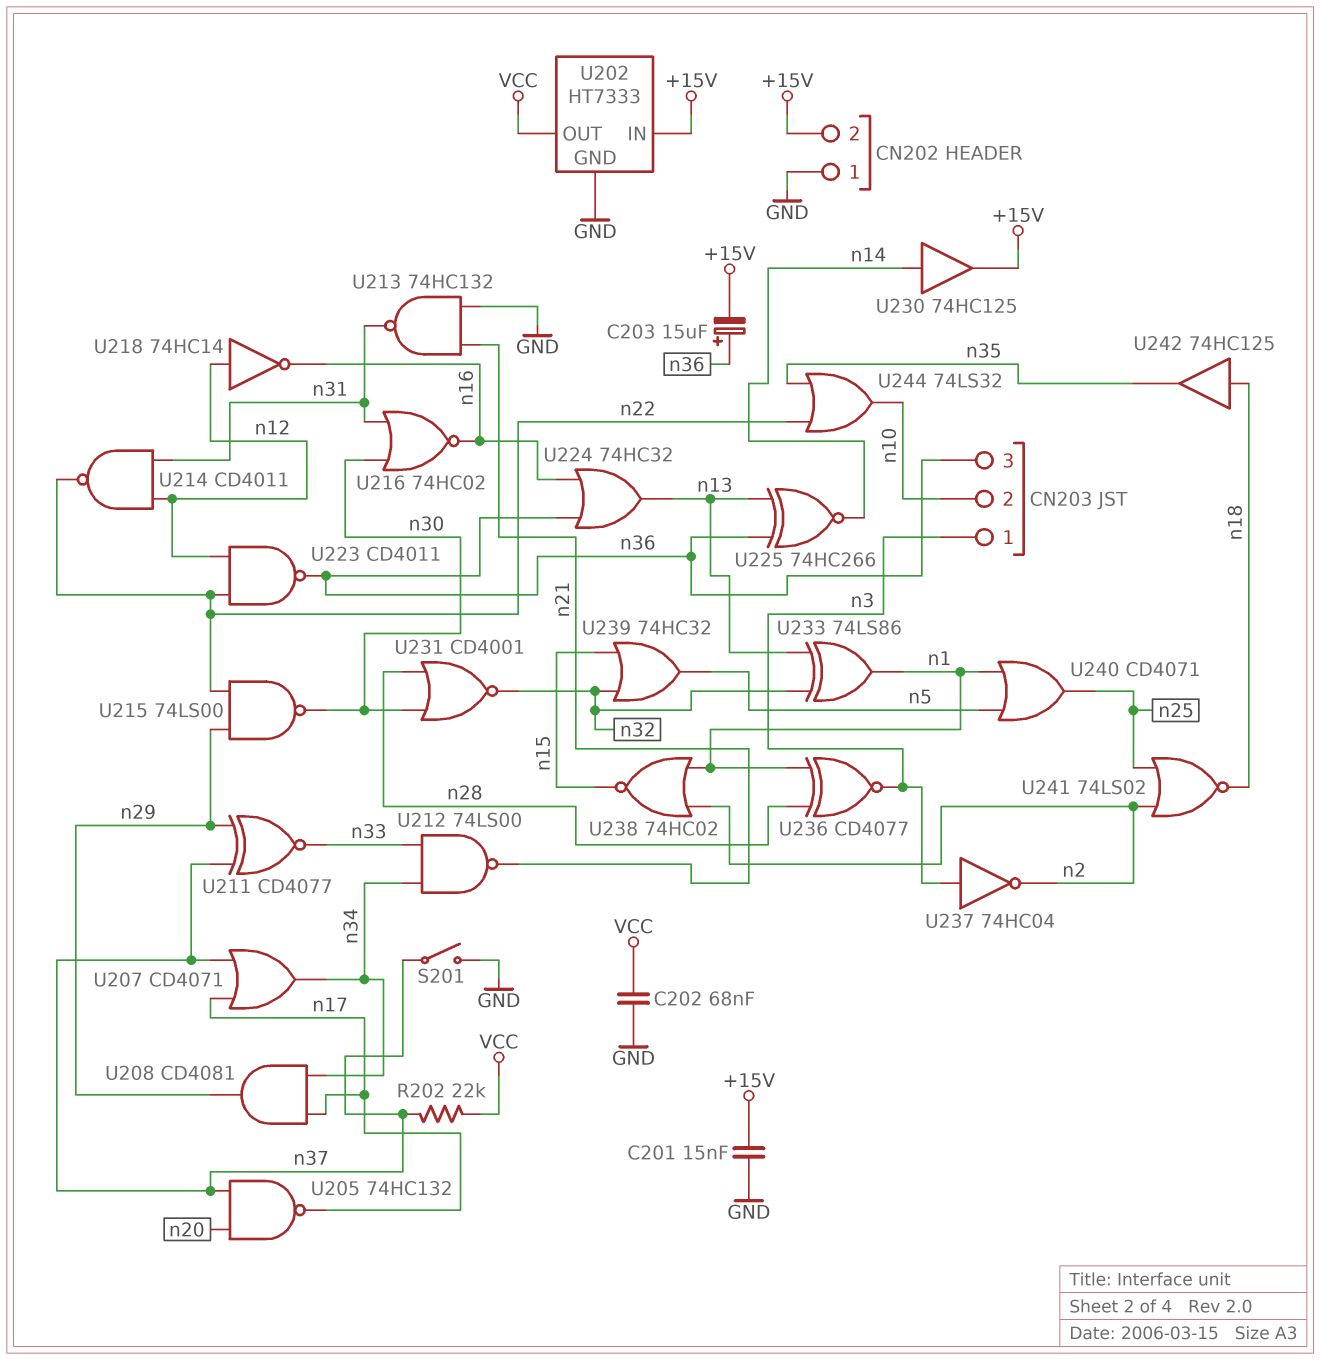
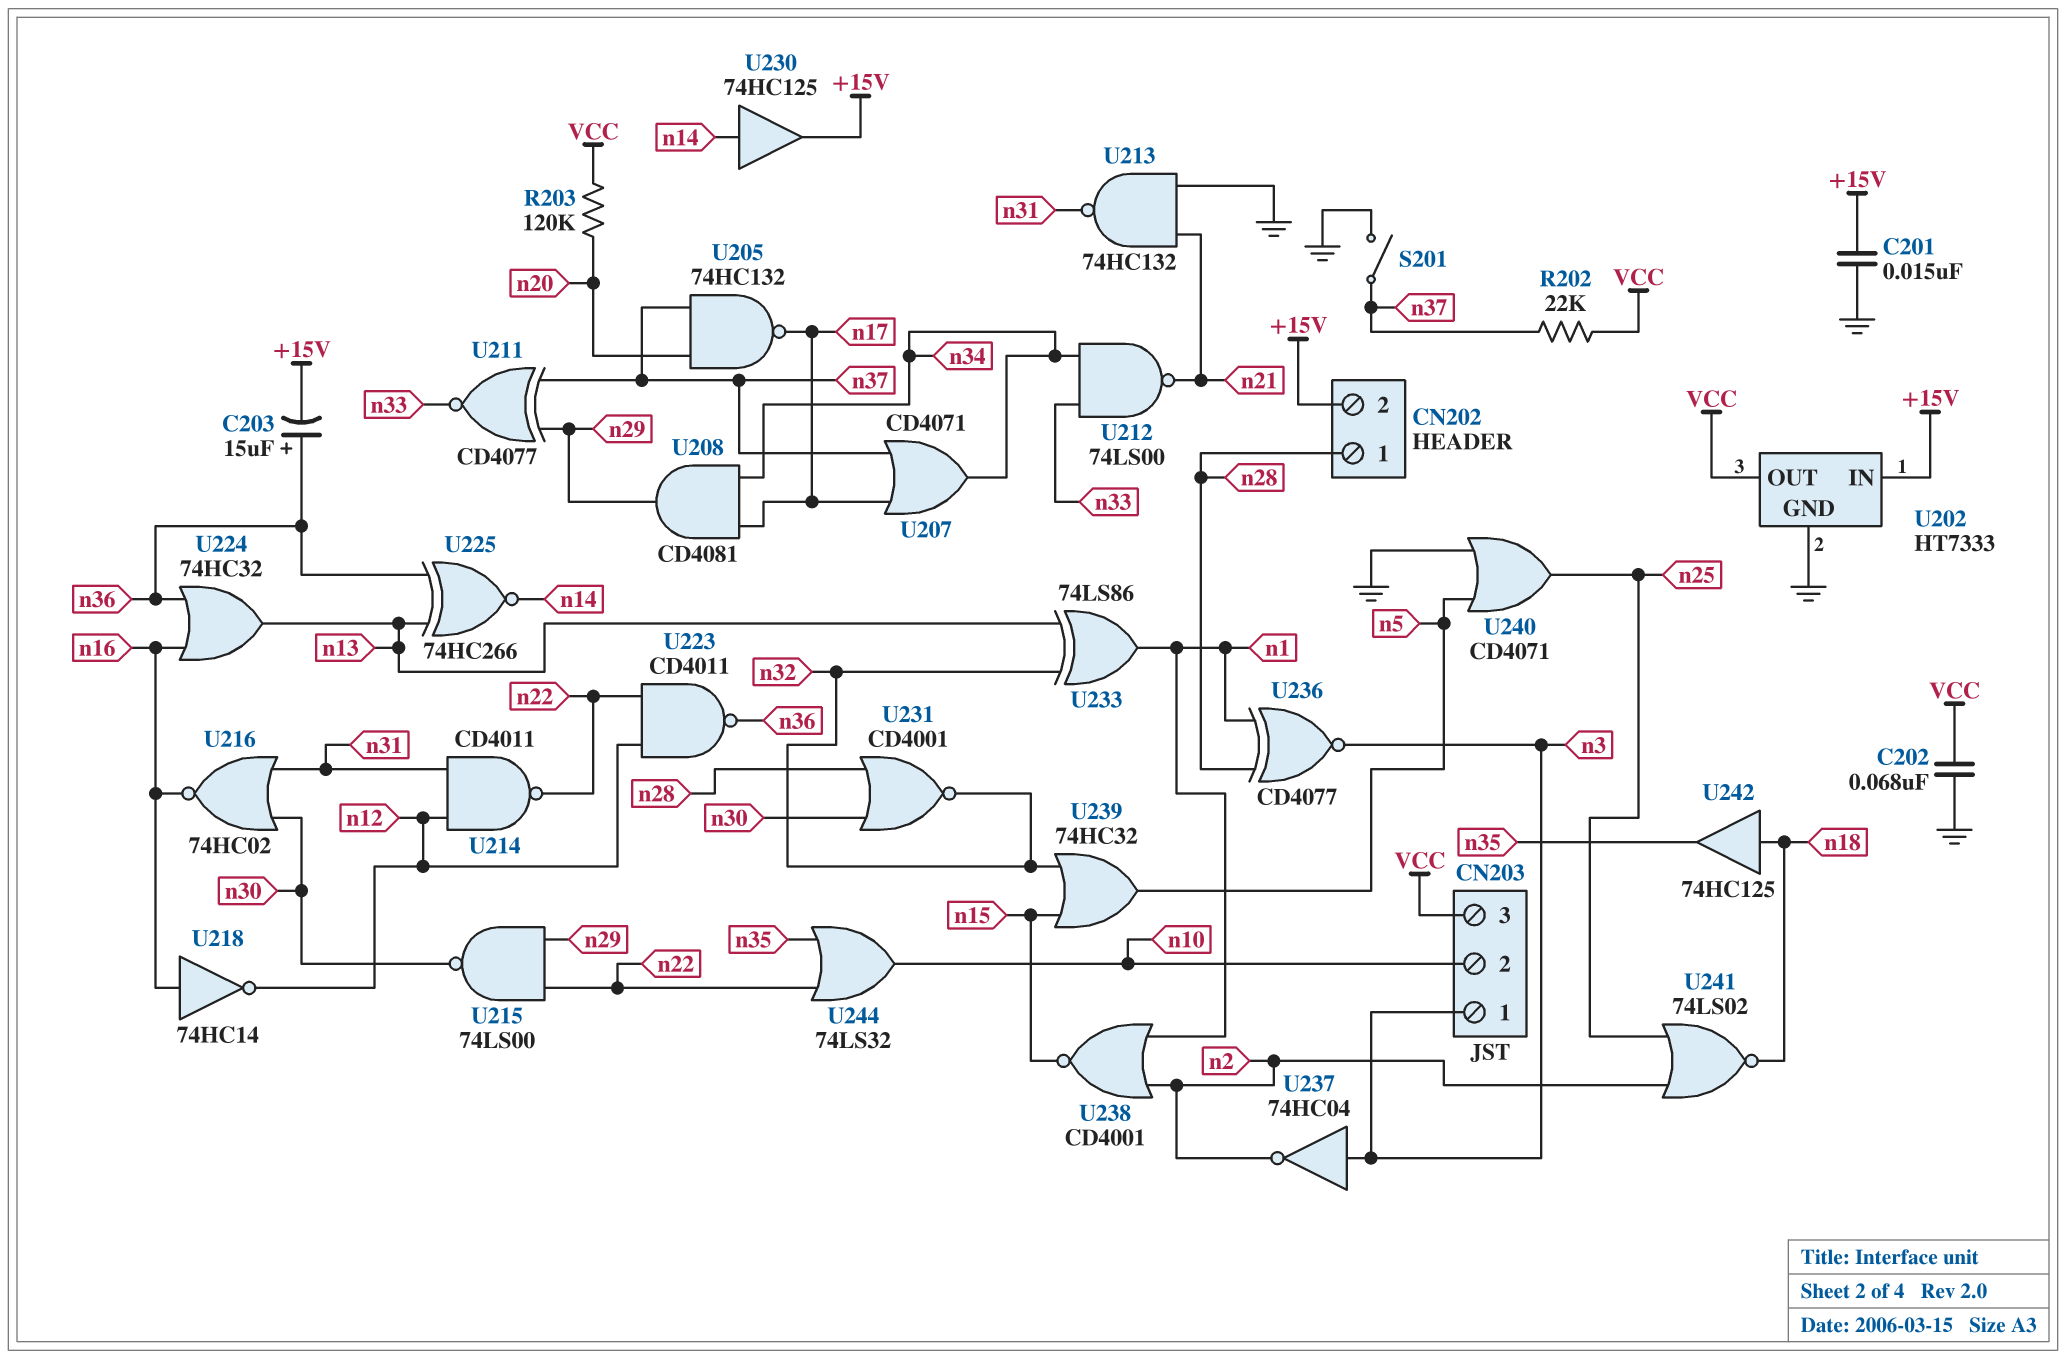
CN202 pin 1: GND -> n28
CN203 pin 3: n36 -> VCC
R203: none -> 120k (VCC, n20)
U218: NOT 74HC14 (in n12, out n16) -> NOT 74HC14 (in n16, out n12)
U238: NOR 74HC02 (in n1, in n2, out n15) -> NOR CD4001 (in n1, in n2, out n15)
U240: OR CD4071 (in n1, in n5, out n25) -> OR CD4071 (in GND, in n5, out n25)

